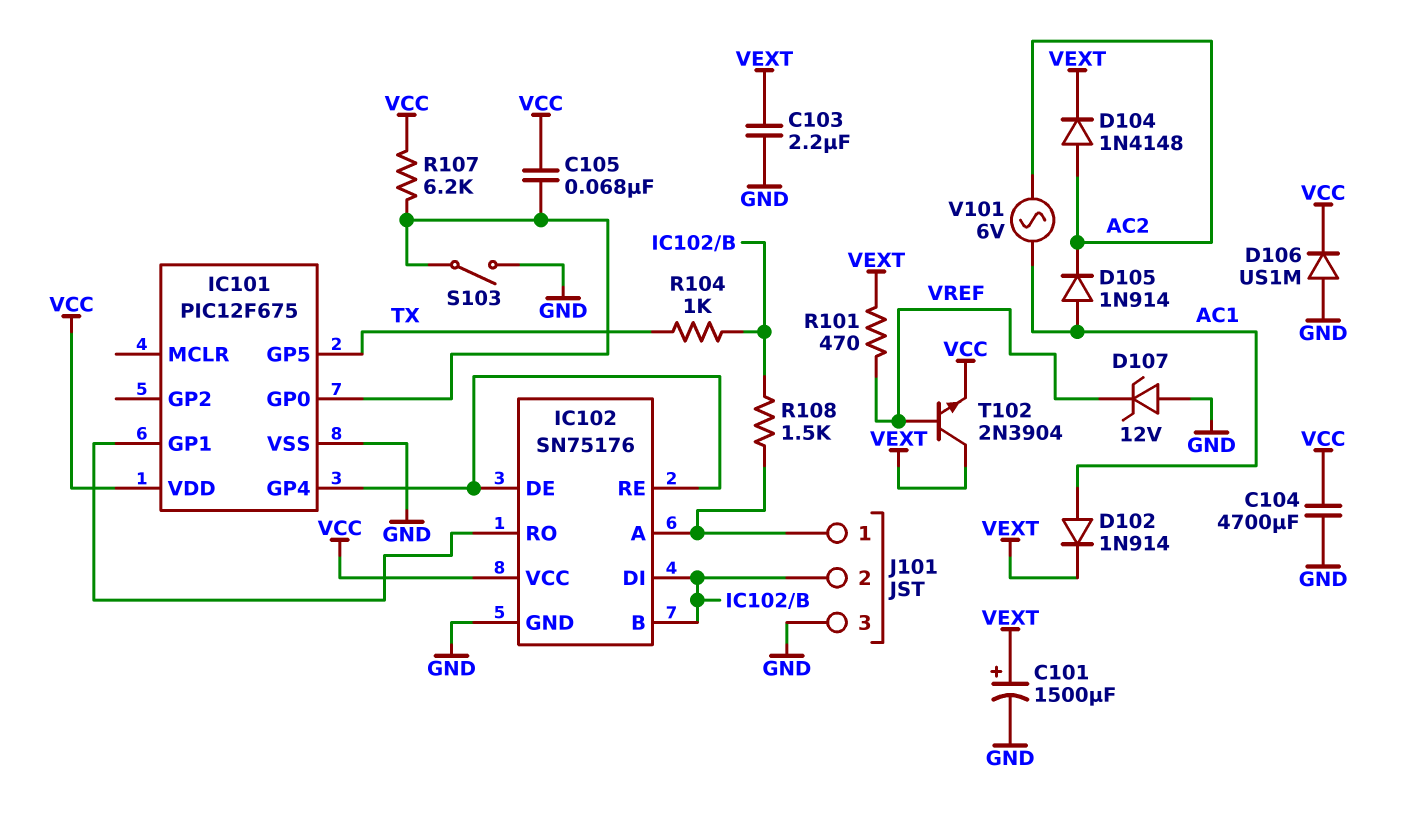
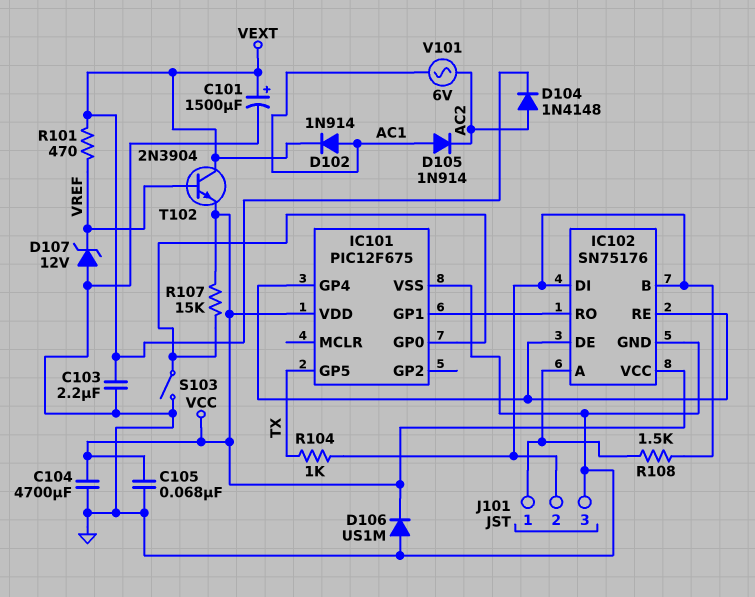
C105: 68nF (IC101/GP0, VCC) -> 68nF (GND, VCC)
R107: 6.2k (IC101/GP0, VCC) -> 15k (IC101/GP0, VCC)

